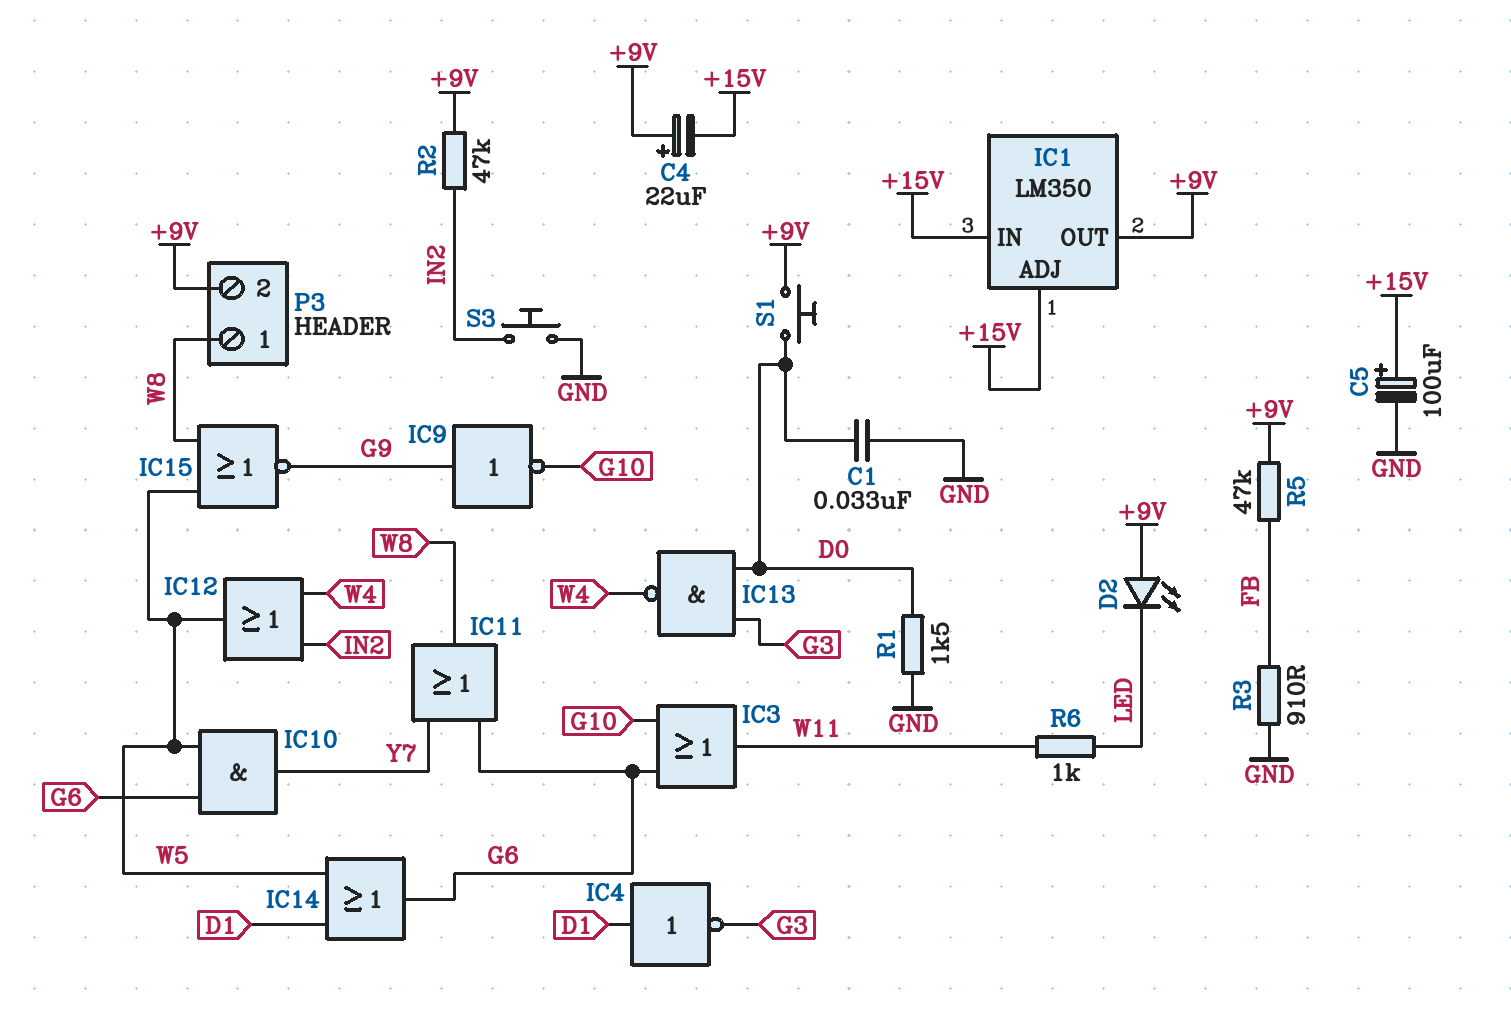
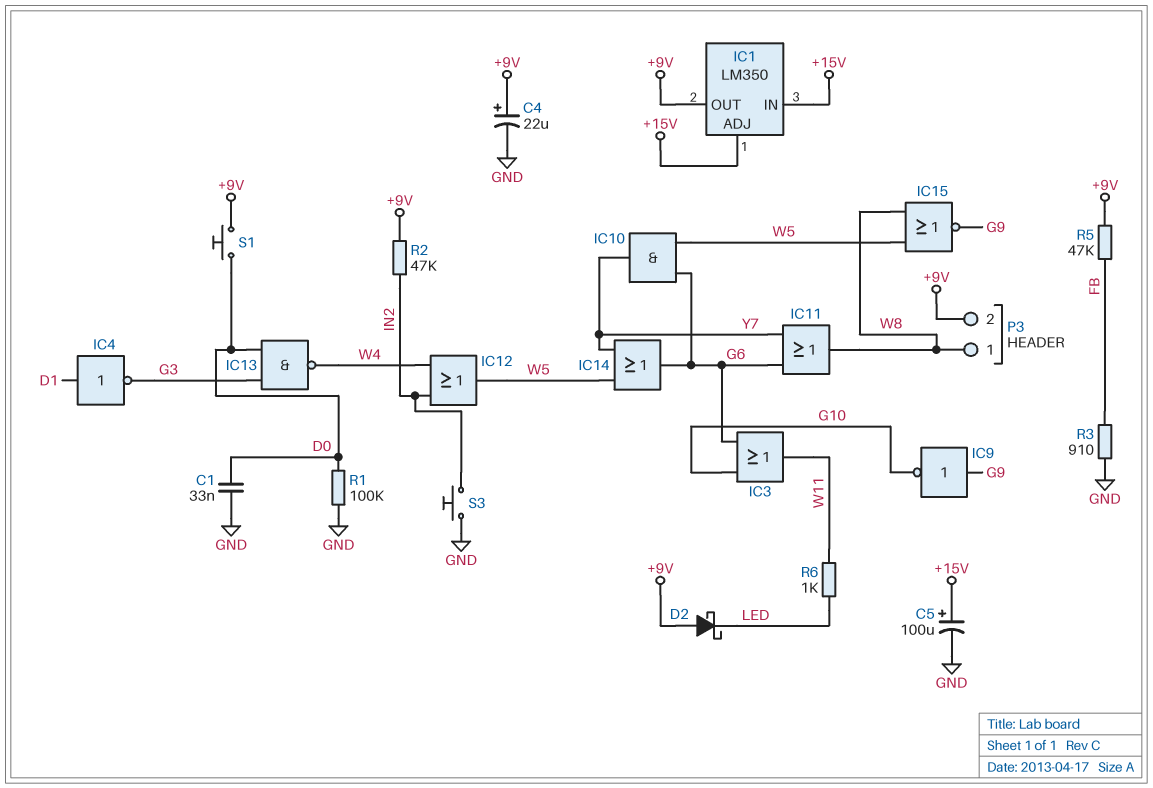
C4: 22uF (plus +9V, minus +15V) -> 22uF (plus +9V, minus GND)
D2: LED (A +9V, K LED) -> schottky (A +9V, K LED)
IC14: OR (in D1, in W5, out G6) -> OR (in W5, in Y7, out G6)
R1: 1.5k (D0, GND) -> 100k (D0, GND)

